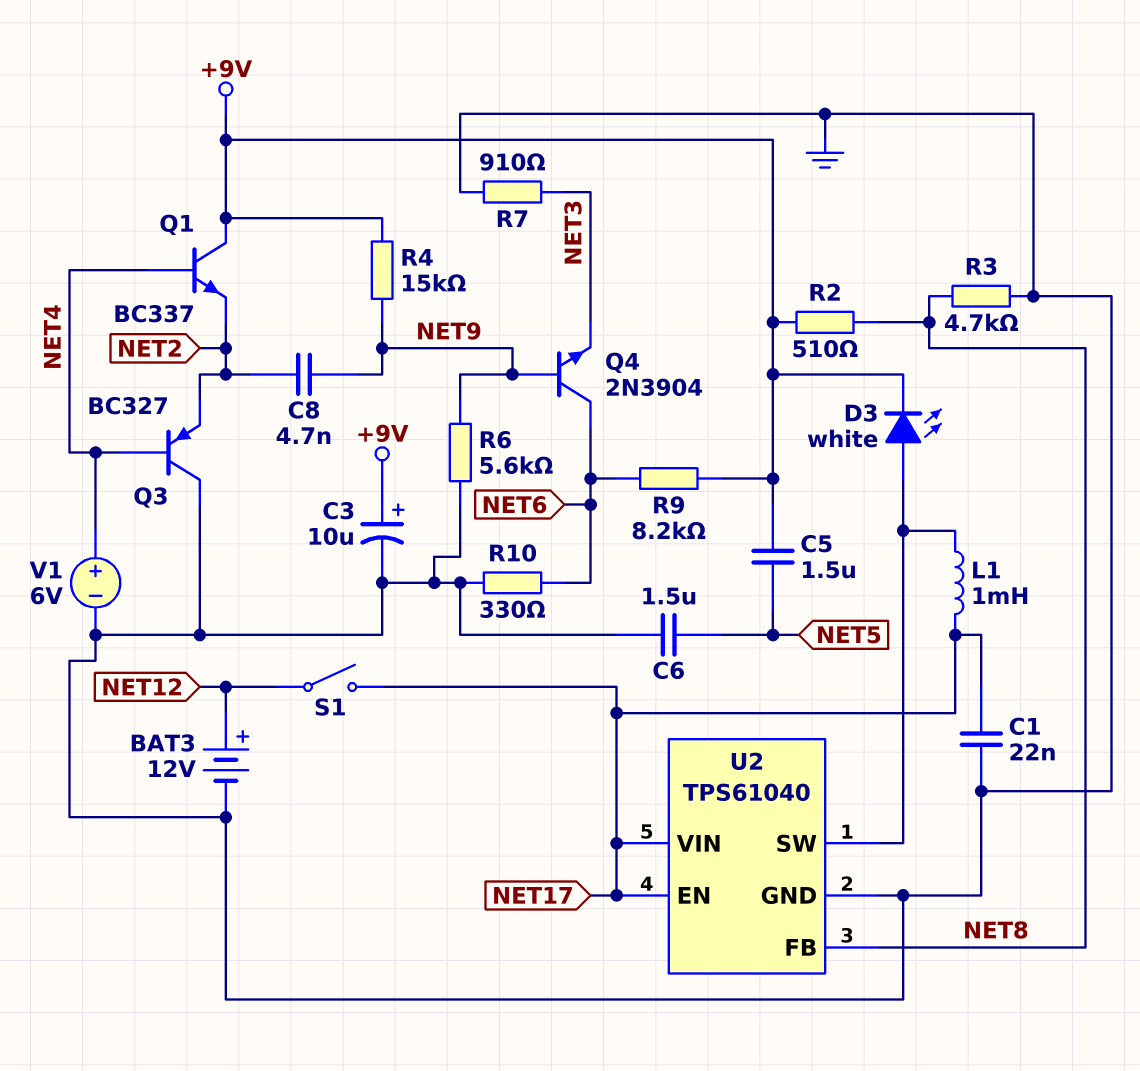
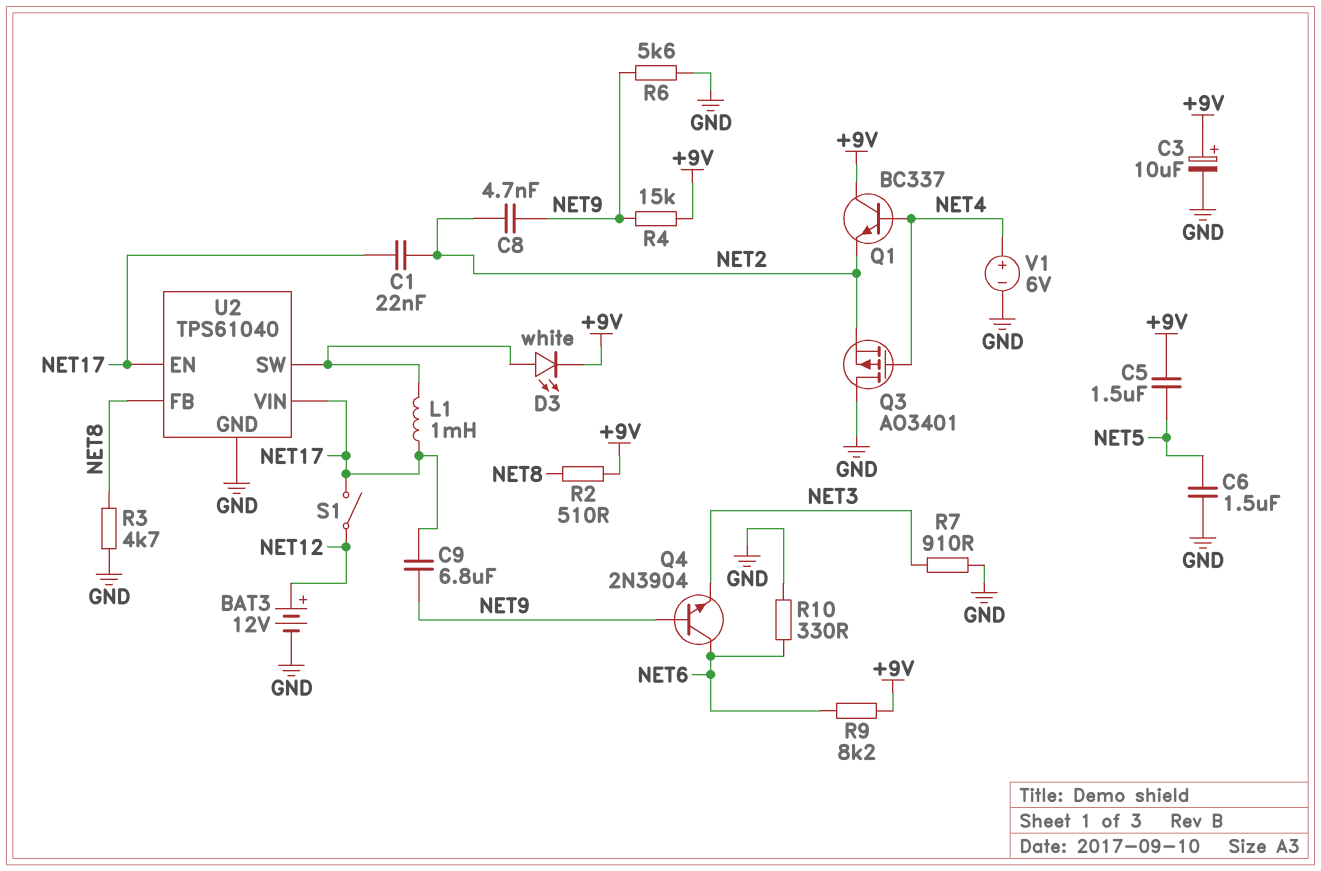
C1: 22nF (GND, NET17) -> 22nF (NET2, NET17)
C9: none -> 6.8uF (NET9, NET17)
Q3: PNP BC327 (B NET4, C GND, E NET2) -> PMOS AO3401 (G NET4, D GND, S NET2)

